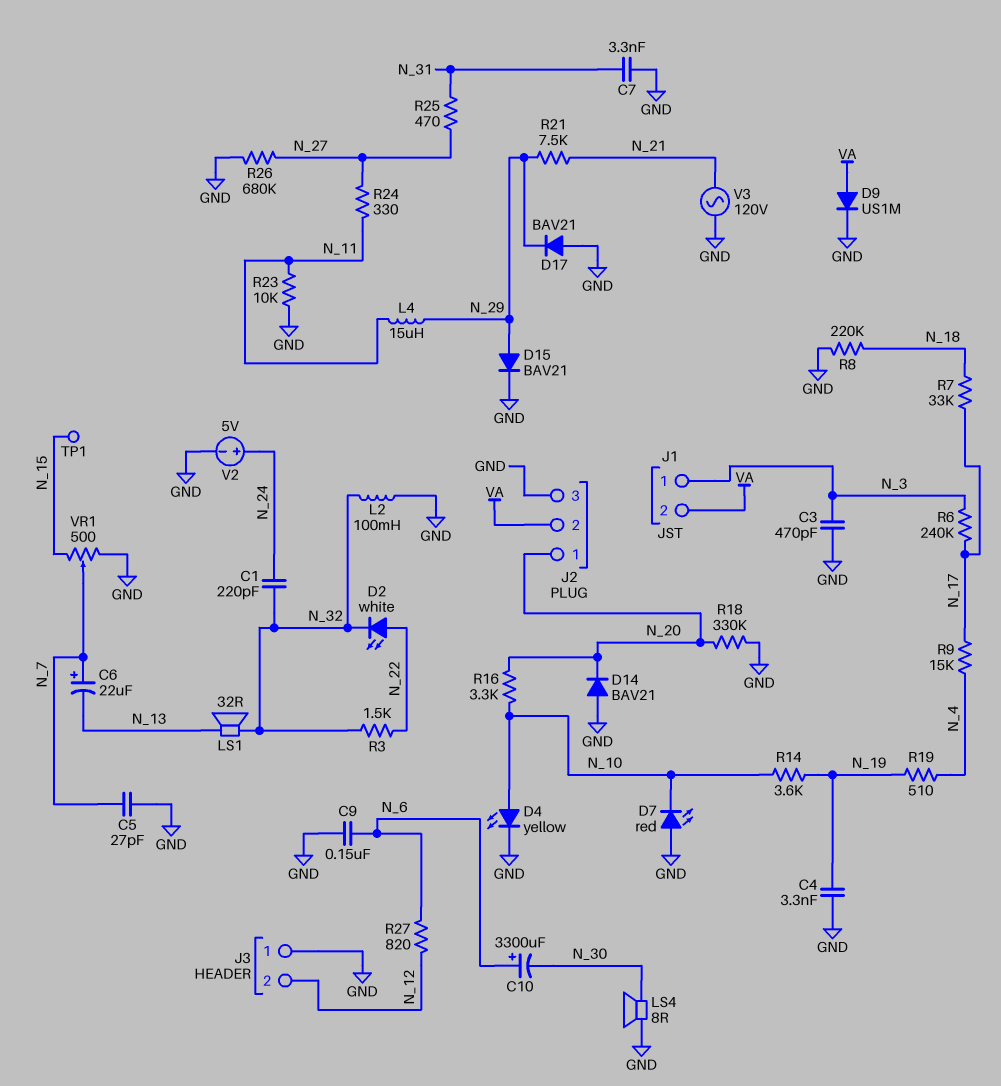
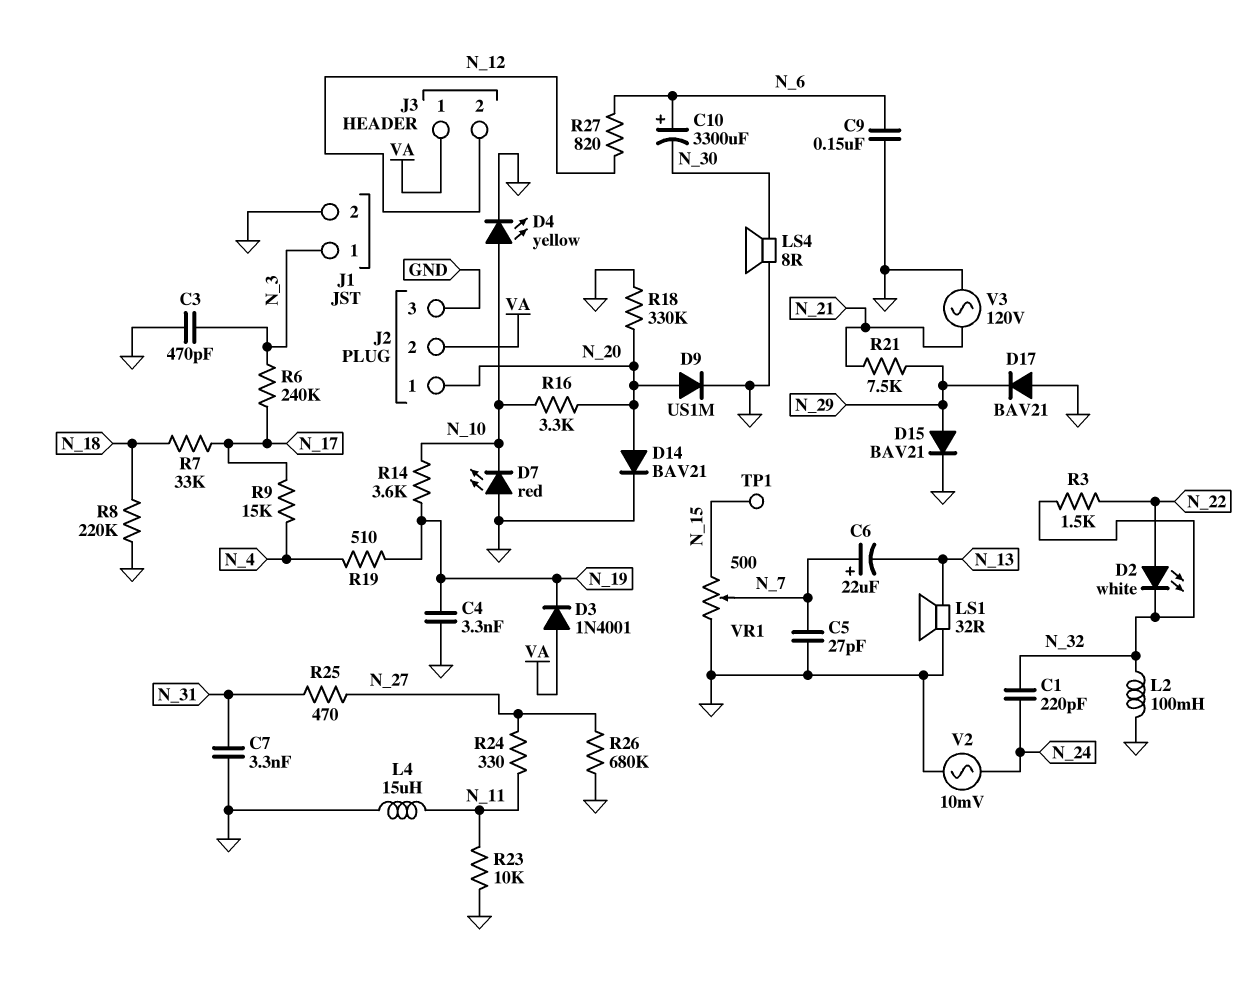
D3: none -> diode 1N4001 (A VA, K N_19)
D9: diode US1M (A VA, K GND) -> diode US1M (A N_20, K GND)
D14: diode BAV21 (A GND, K N_20) -> diode BAV21 (A N_20, K GND)
J1 pin 2: VA -> GND
J3 pin 1: GND -> VA
L4: 15uH (N_11, N_29) -> 15uH (GND, N_11)
LS1: speaker 32R (N_13, N_32) -> speaker 32R (GND, N_13)
V2: 5V (plus N_24, minus GND) -> AC 10mV (GND, N_24)

